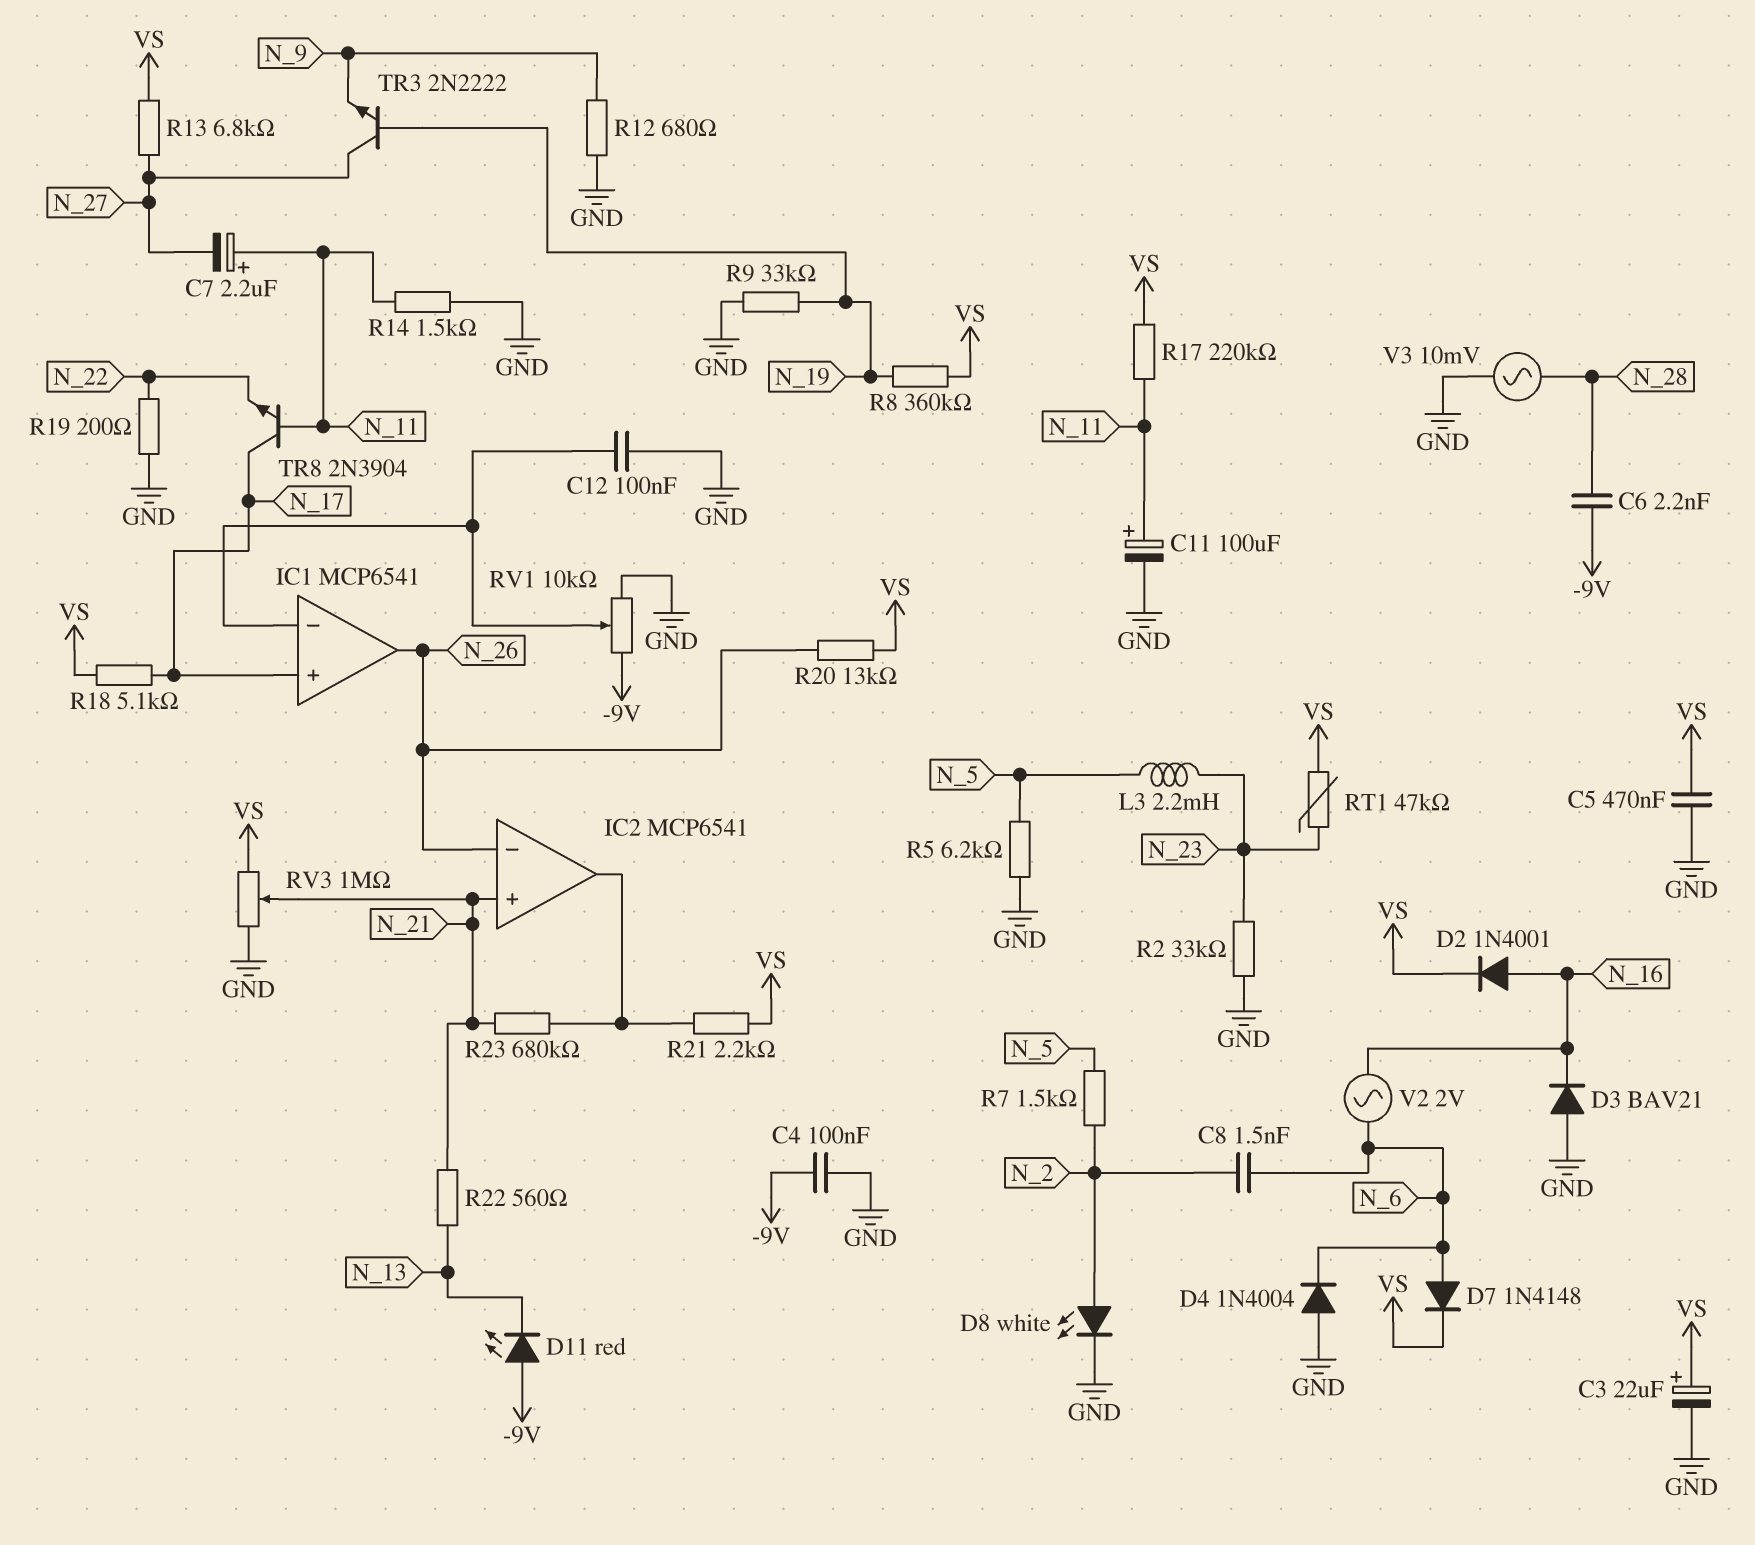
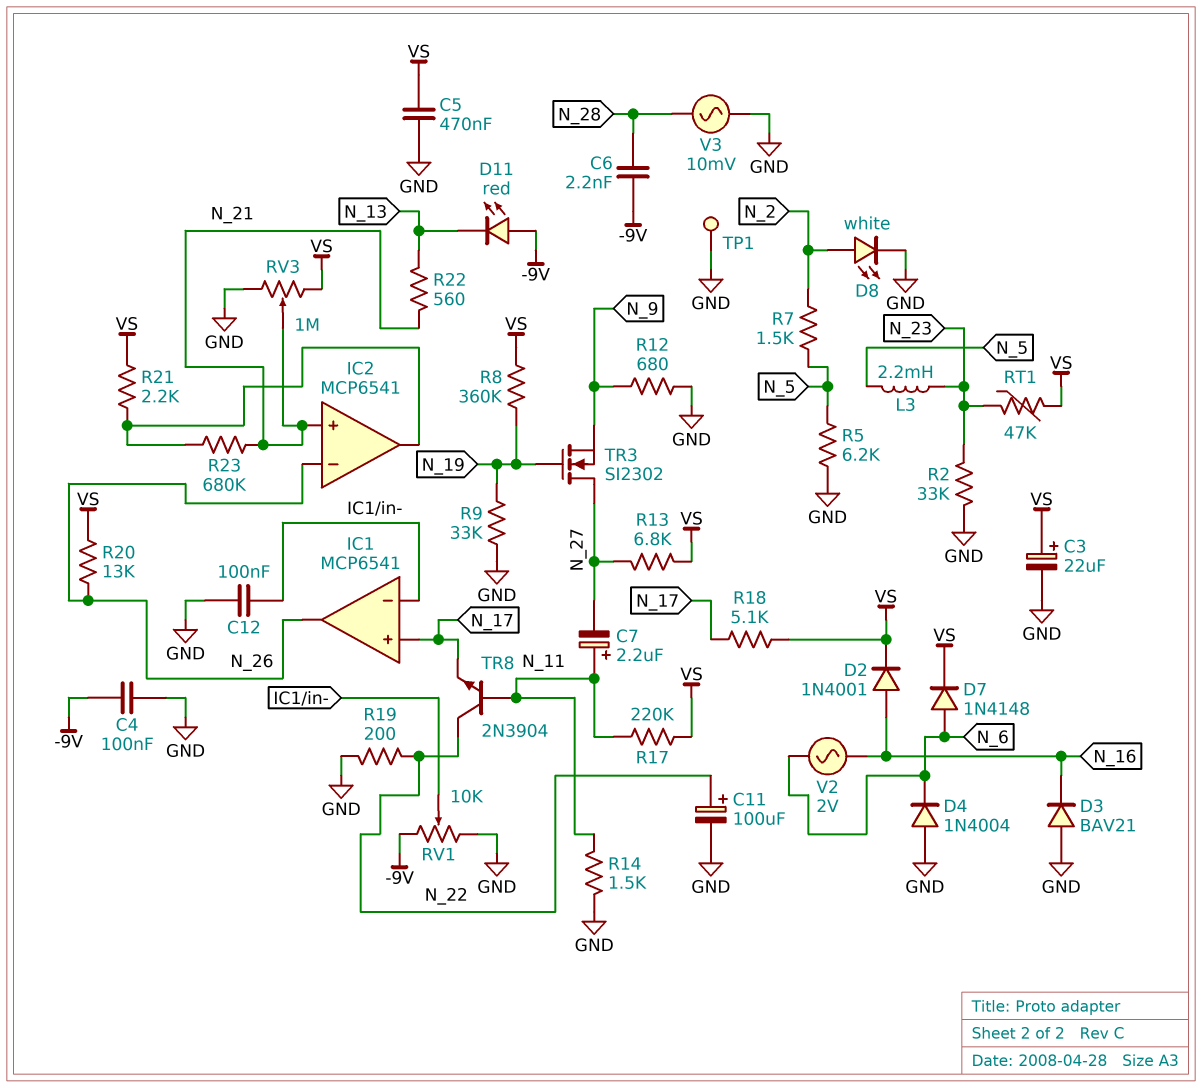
C8: 1.5nF (N_2, N_6) -> none
C11: 100uF (plus N_11, minus GND) -> 100uF (plus N_22, minus GND)
TP1: none -> test point (GND)
TR3: NPN 2N2222 (B N_19, C N_27, E N_9) -> NMOS SI2302 (G N_19, D N_27, S N_9)
TR8: NPN 2N3904 (B N_11, C N_17, E N_22) -> NPN 2N3904 (B N_11, C N_22, E N_17)

